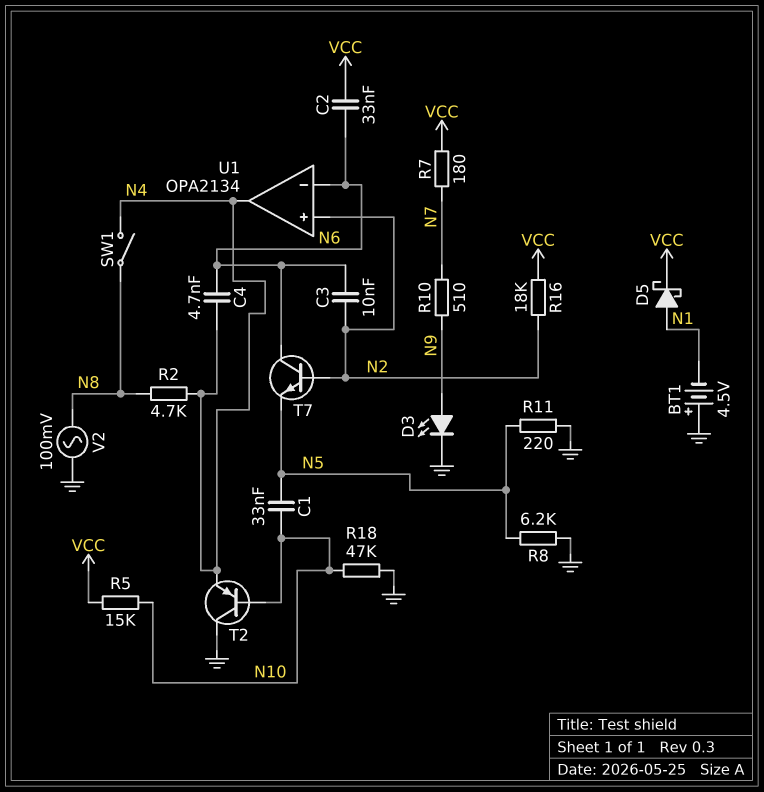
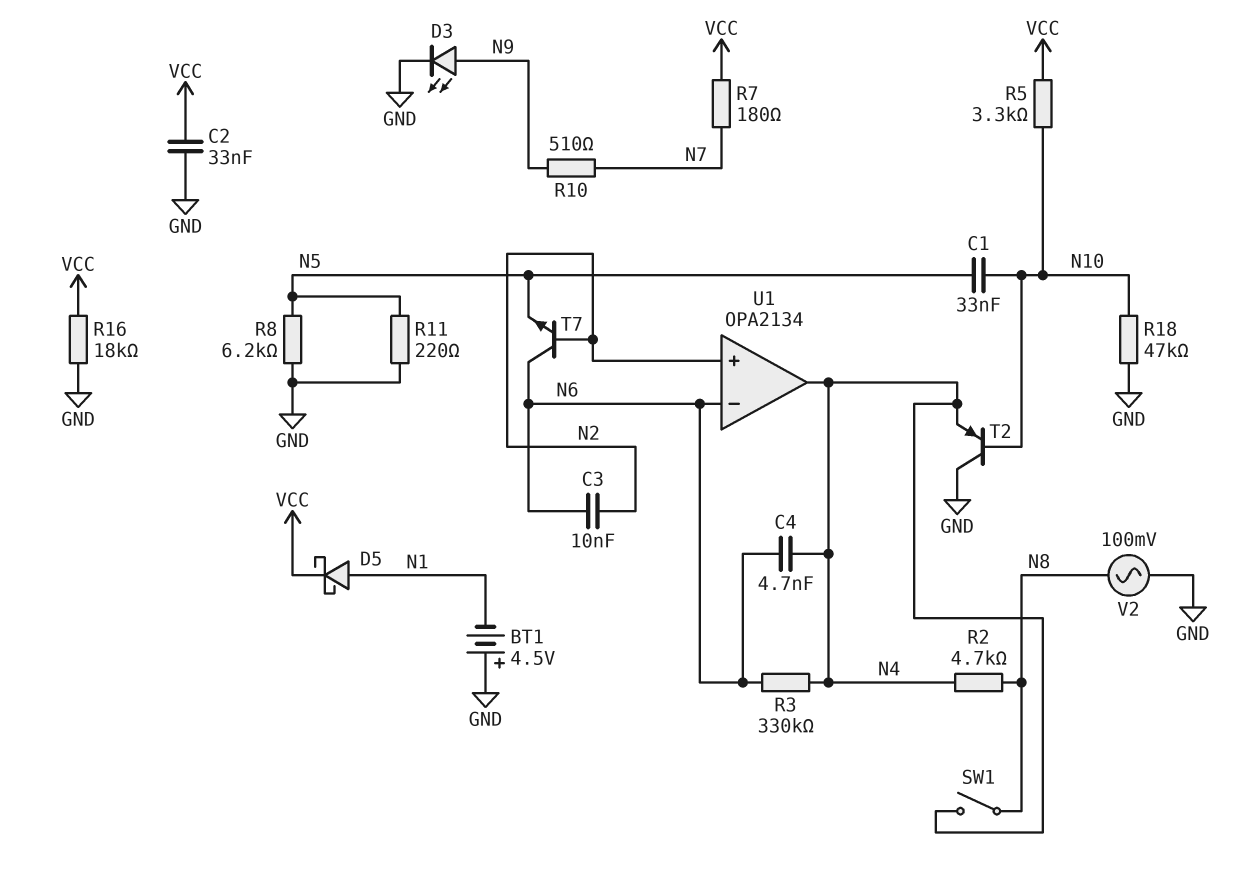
C2: 33nF (N6, VCC) -> 33nF (GND, VCC)
R3: none -> 330k (N4, N6)
R5: 15k (N10, VCC) -> 3.3k (N10, VCC)
R16: 18k (N2, VCC) -> 18k (GND, VCC)

